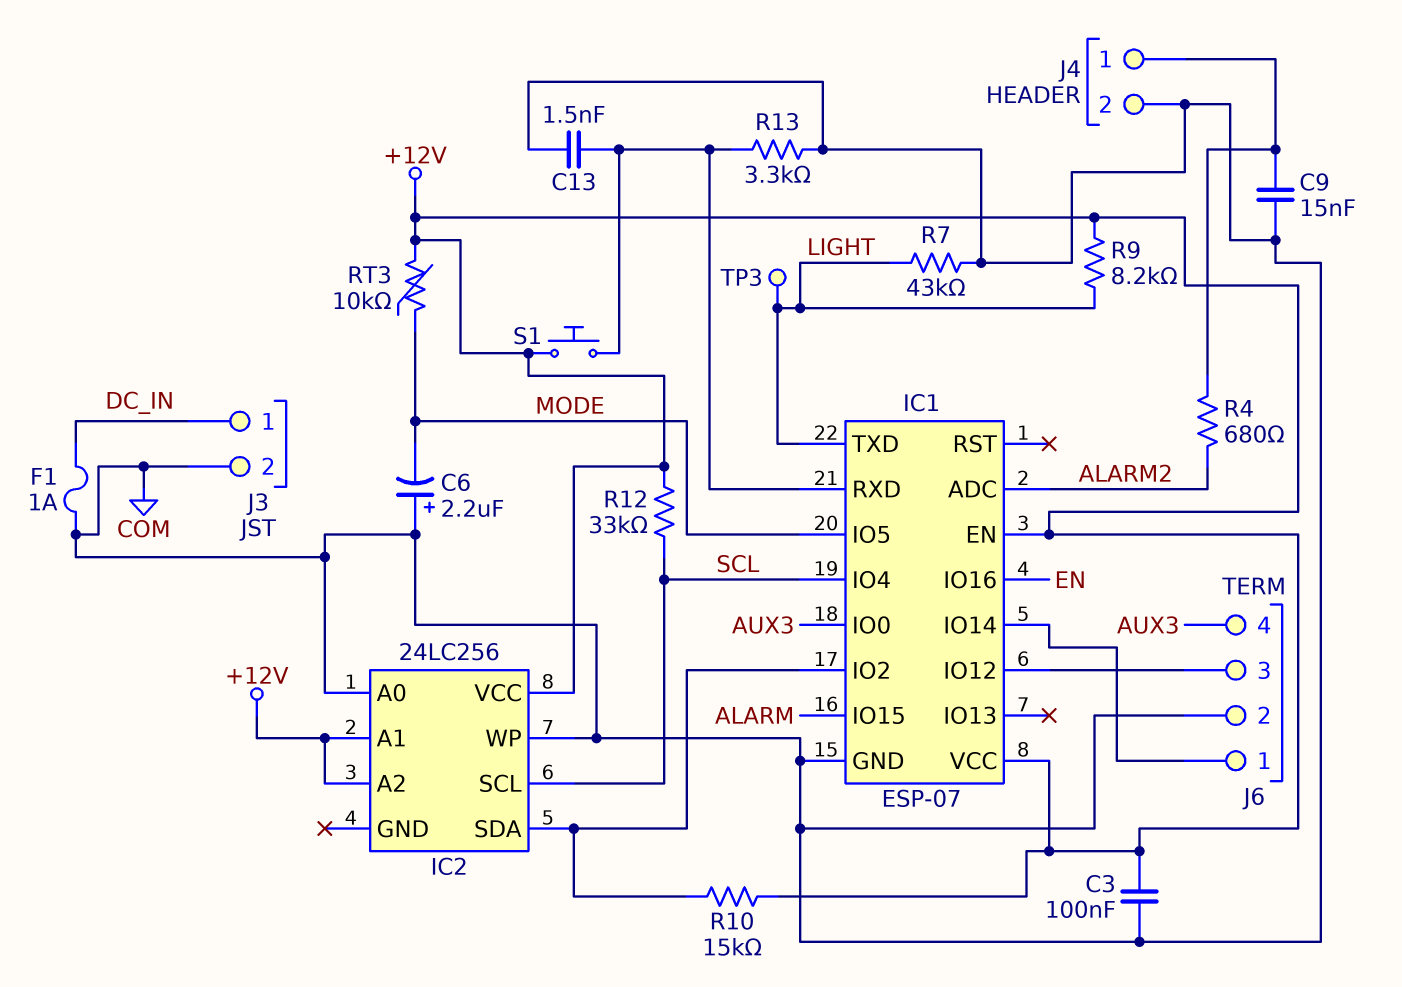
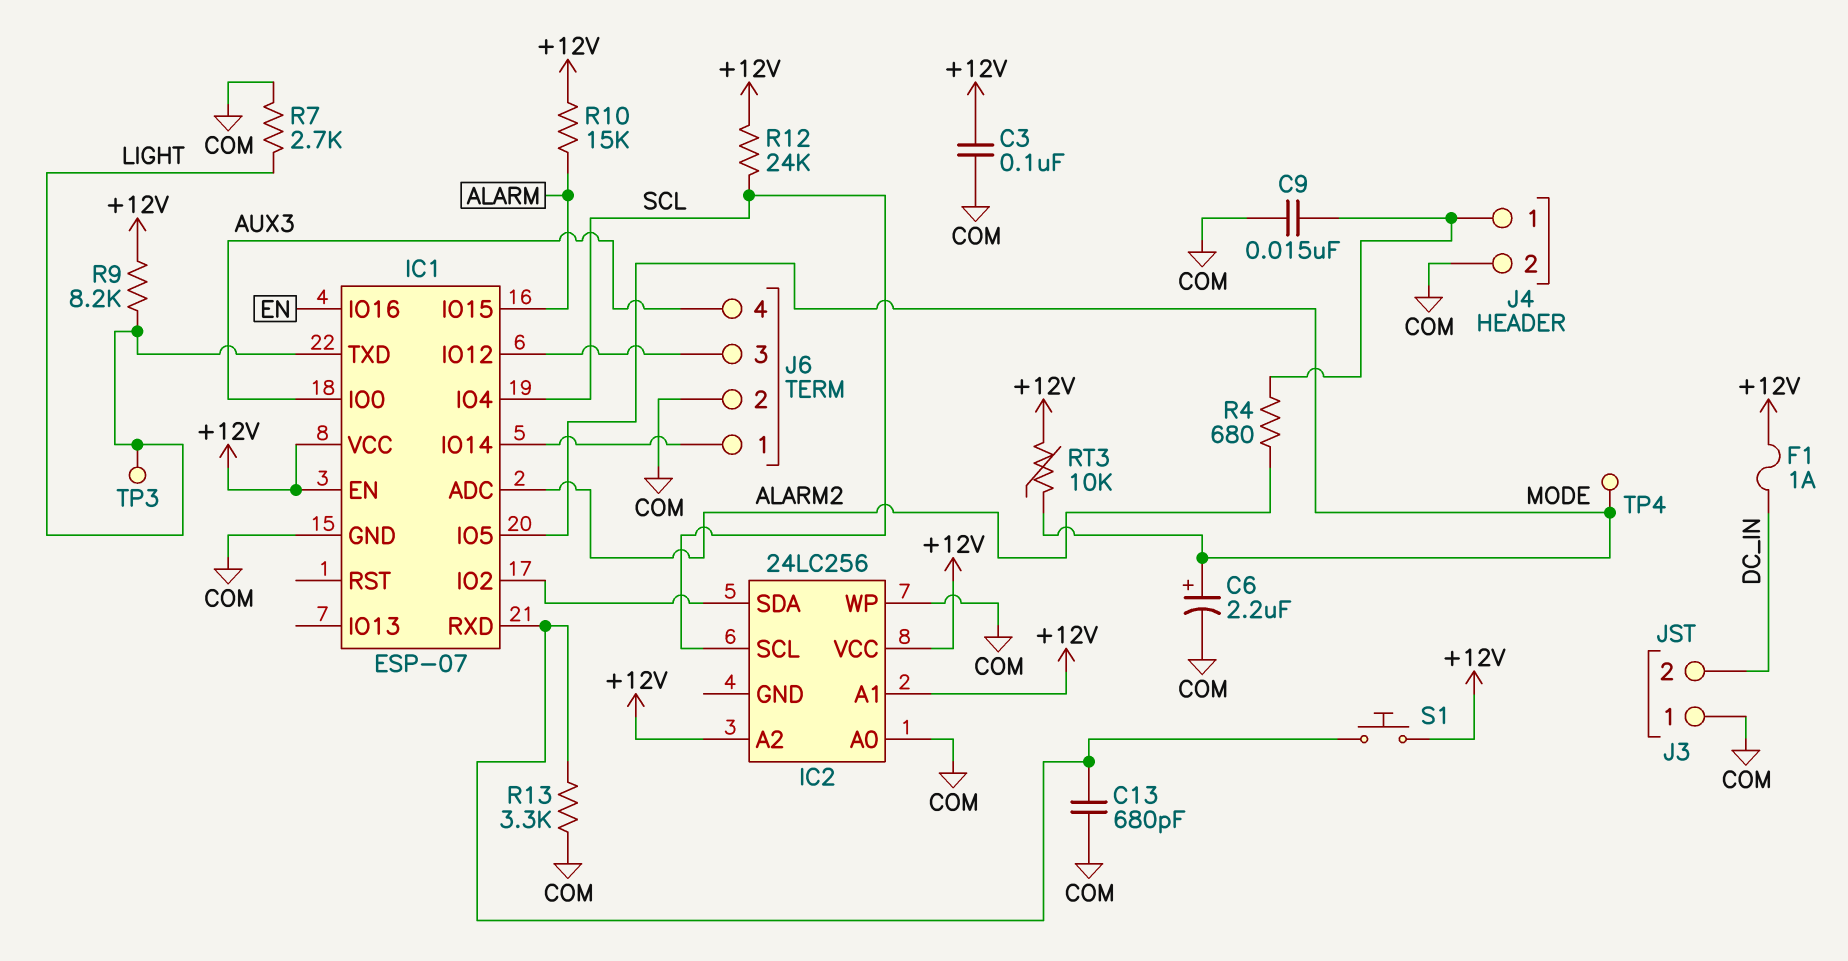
C6: 2.2uF (plus COM, minus MODE) -> 2.2uF (plus MODE, minus COM)
C13: 1.5nF (COM, IC1/RXD) -> 680pF (COM, IC1/RXD)
F1: 1A (COM, DC_IN) -> 1A (+12V, DC_IN)
J3 pin 1: DC_IN -> COM
J3 pin 2: COM -> DC_IN
R7: 43k (COM, LIGHT) -> 2.7k (COM, LIGHT)
R10: 15k (+12V, IC1/IO2) -> 15k (+12V, ALARM)
R12: 33k (+12V, SCL) -> 24k (+12V, SCL)
TP4: none -> test point (MODE)

